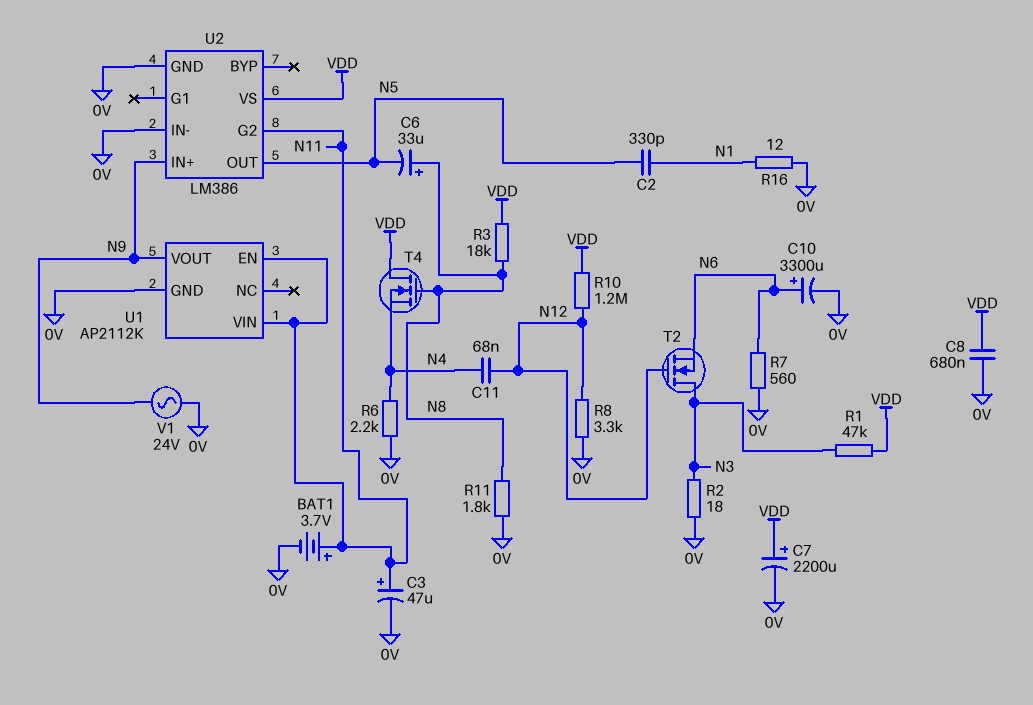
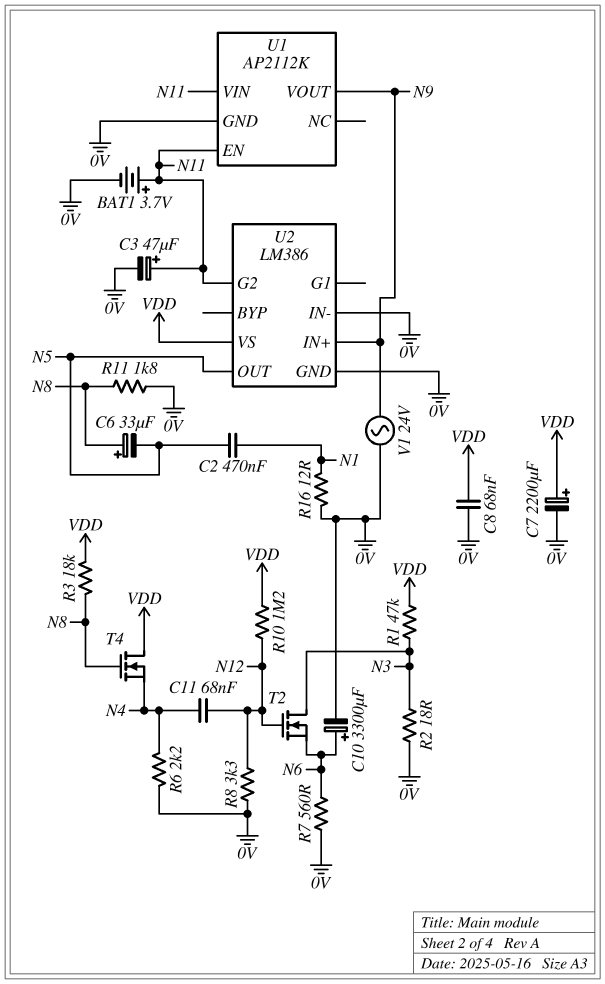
C2: 330pF (N1, N5) -> 470nF (N1, N5)
C8: 680nF (0V, VDD) -> 68nF (0V, VDD)

